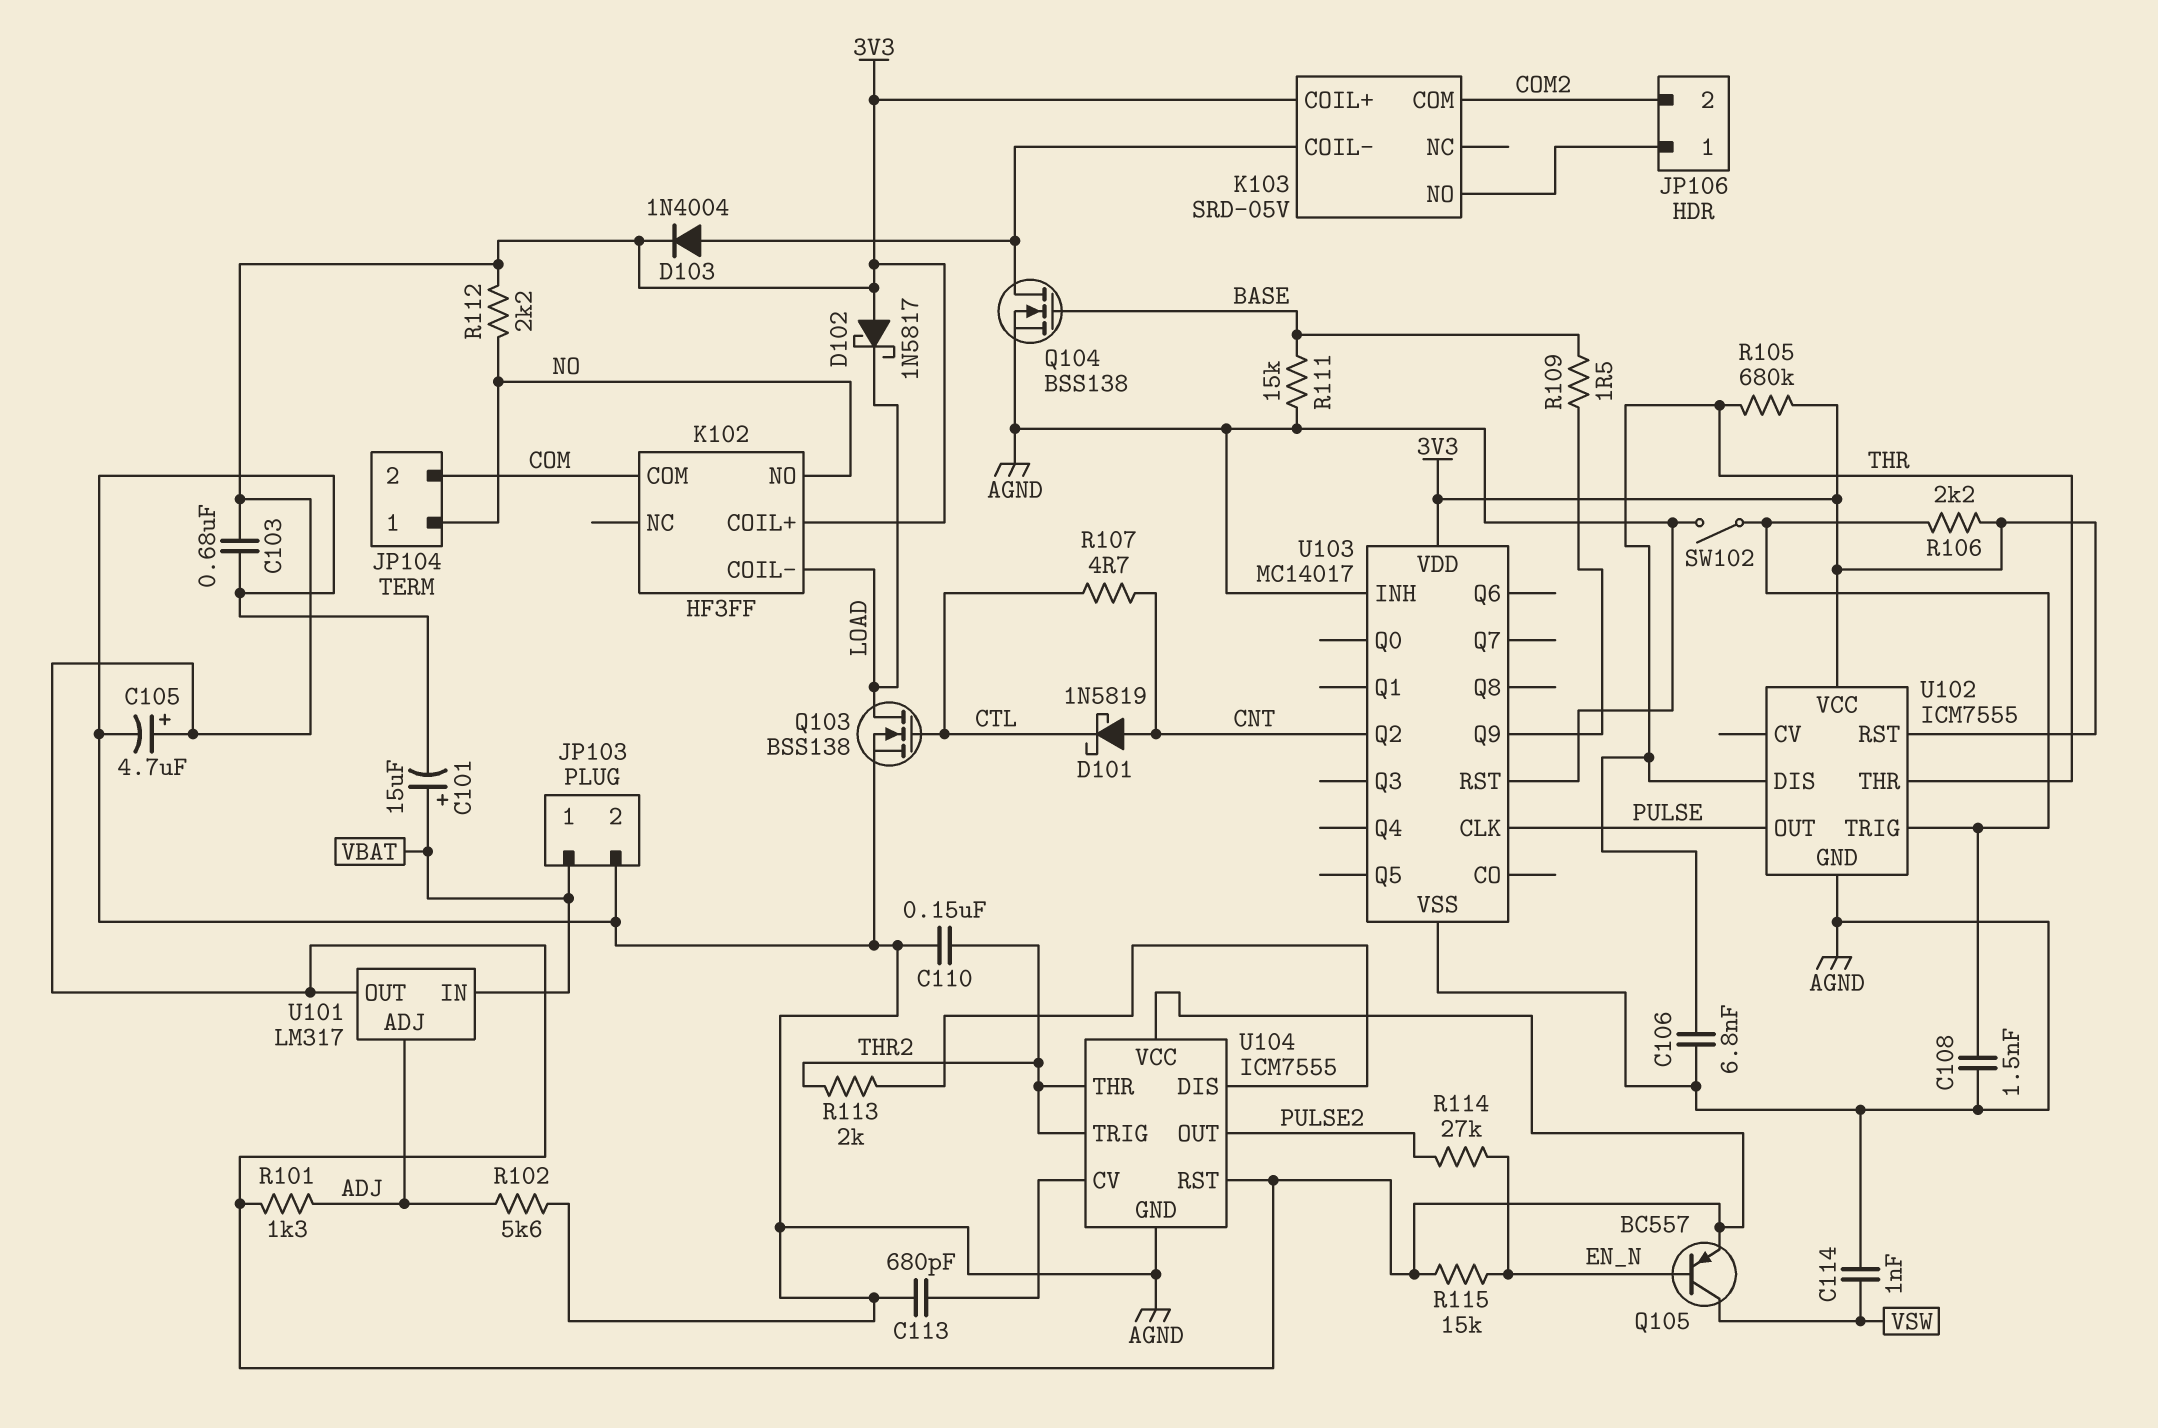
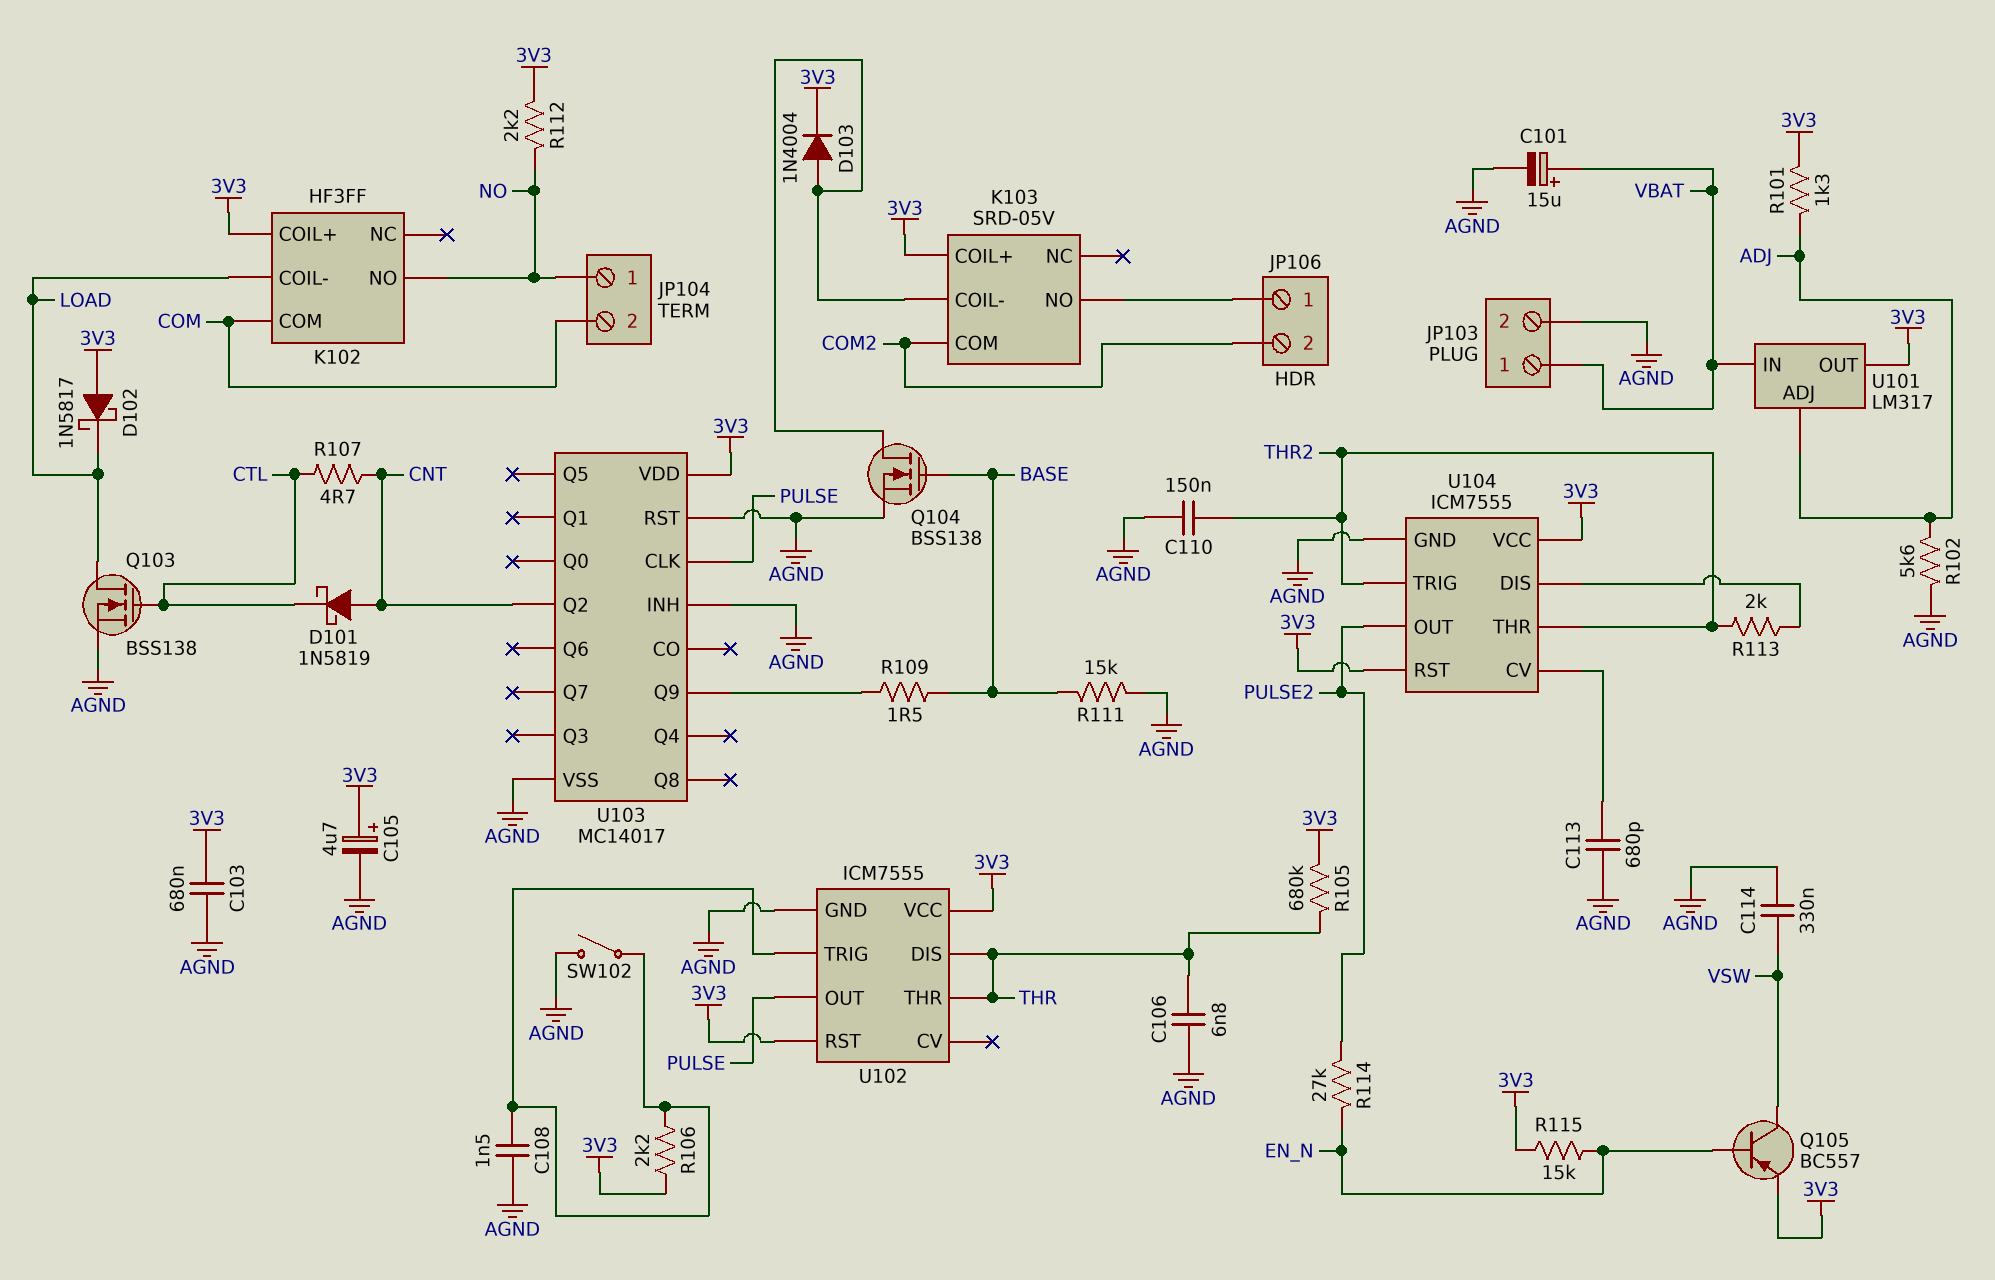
C114: 1nF (AGND, VSW) -> 330nF (AGND, VSW)

